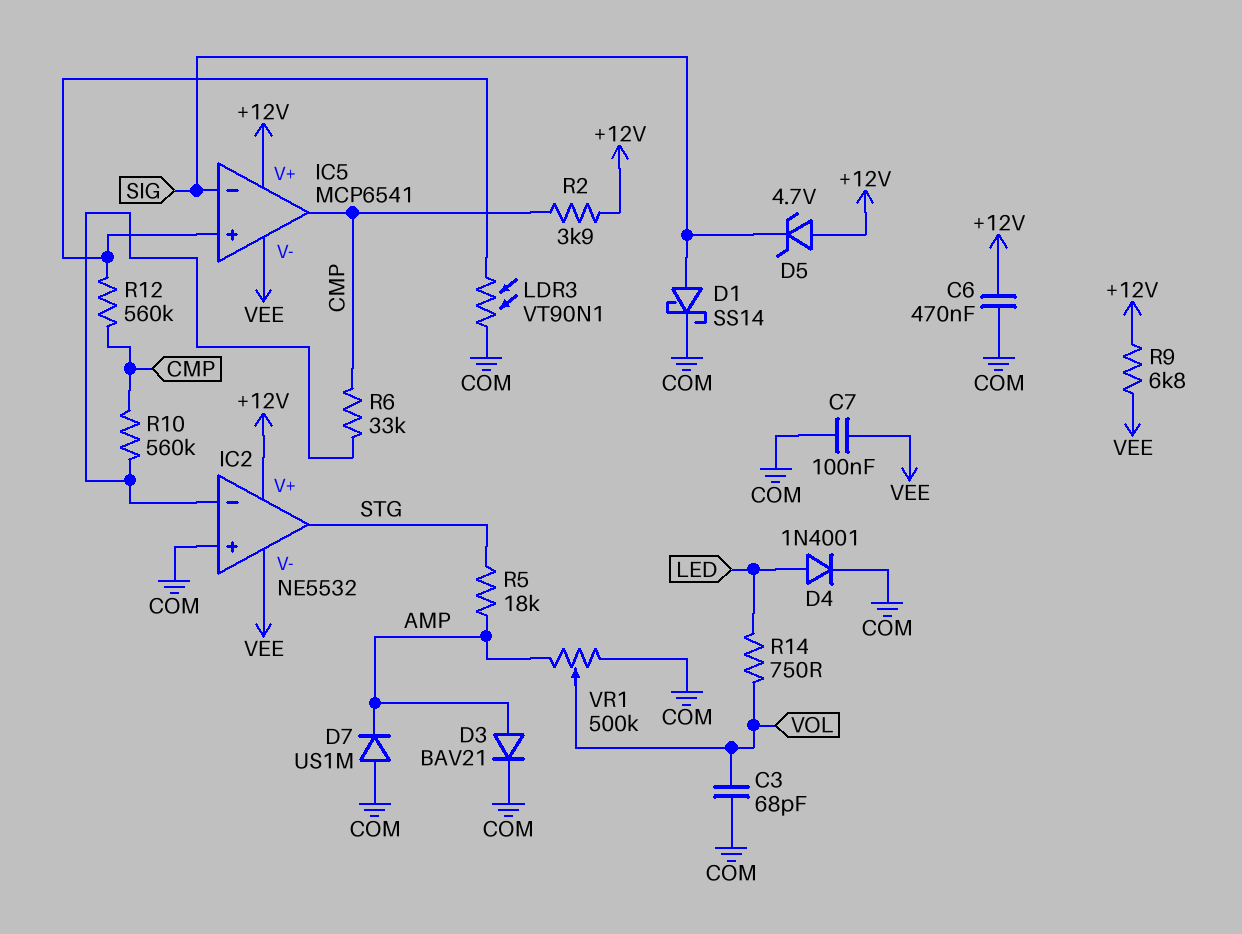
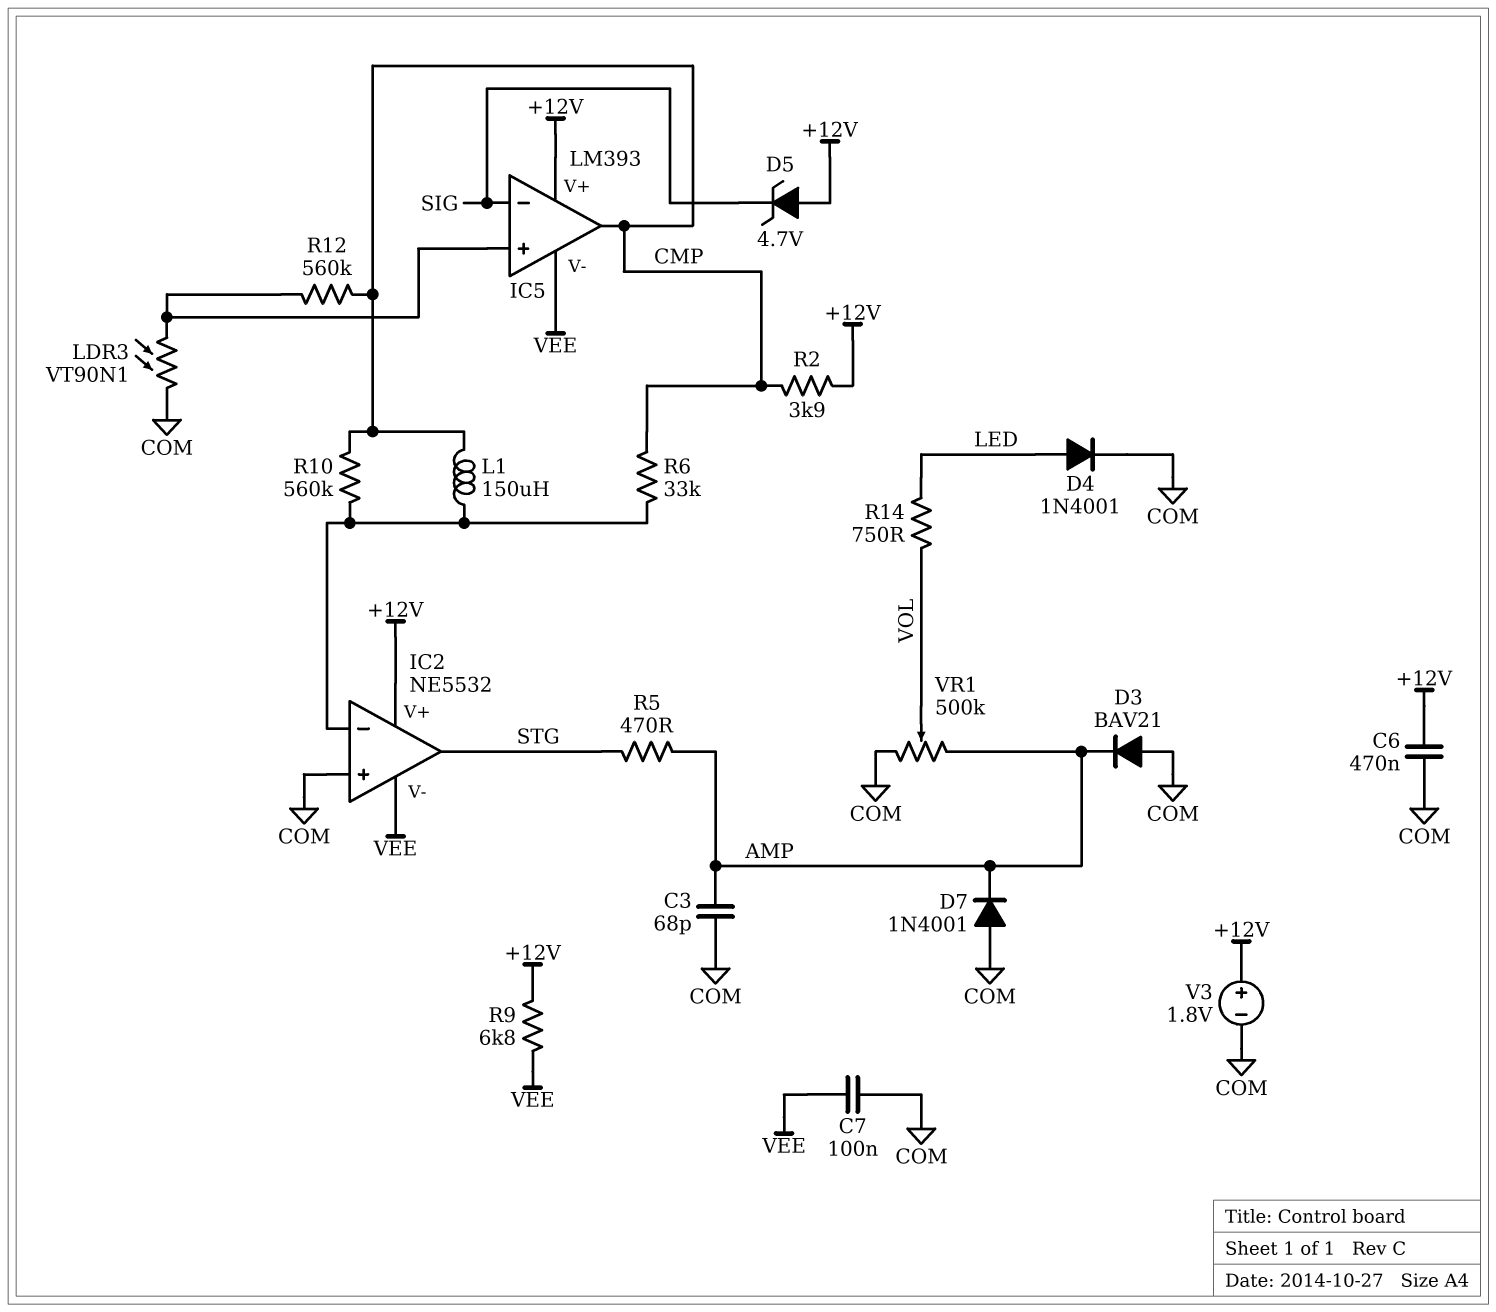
C3: 68pF (COM, VOL) -> 68pF (AMP, COM)
D1: schottky SS14 (A SIG, K COM) -> none
D3: diode BAV21 (A AMP, K COM) -> diode BAV21 (A COM, K AMP)
D7: diode US1M (A COM, K AMP) -> diode 1N4001 (A COM, K AMP)
IC5: MCP6541 -> LM393
L1: none -> 150uH (CMP, IC2/in-)
R5: 18k (AMP, STG) -> 470 (AMP, STG)
V3: none -> 1.8V (plus +12V, minus COM)

